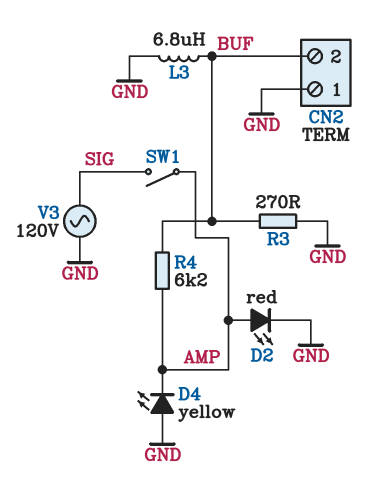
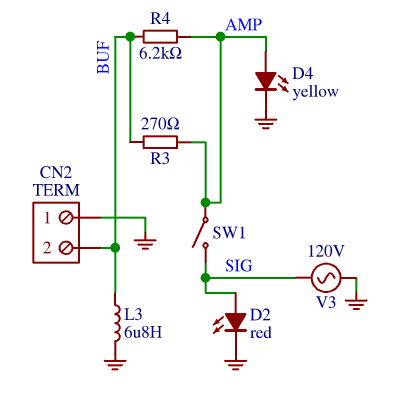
D2: LED red (A AMP, K GND) -> LED red (A SIG, K GND)
D4: LED yellow (A GND, K AMP) -> LED yellow (A AMP, K GND)
R3: 270 (BUF, GND) -> 270 (AMP, BUF)

